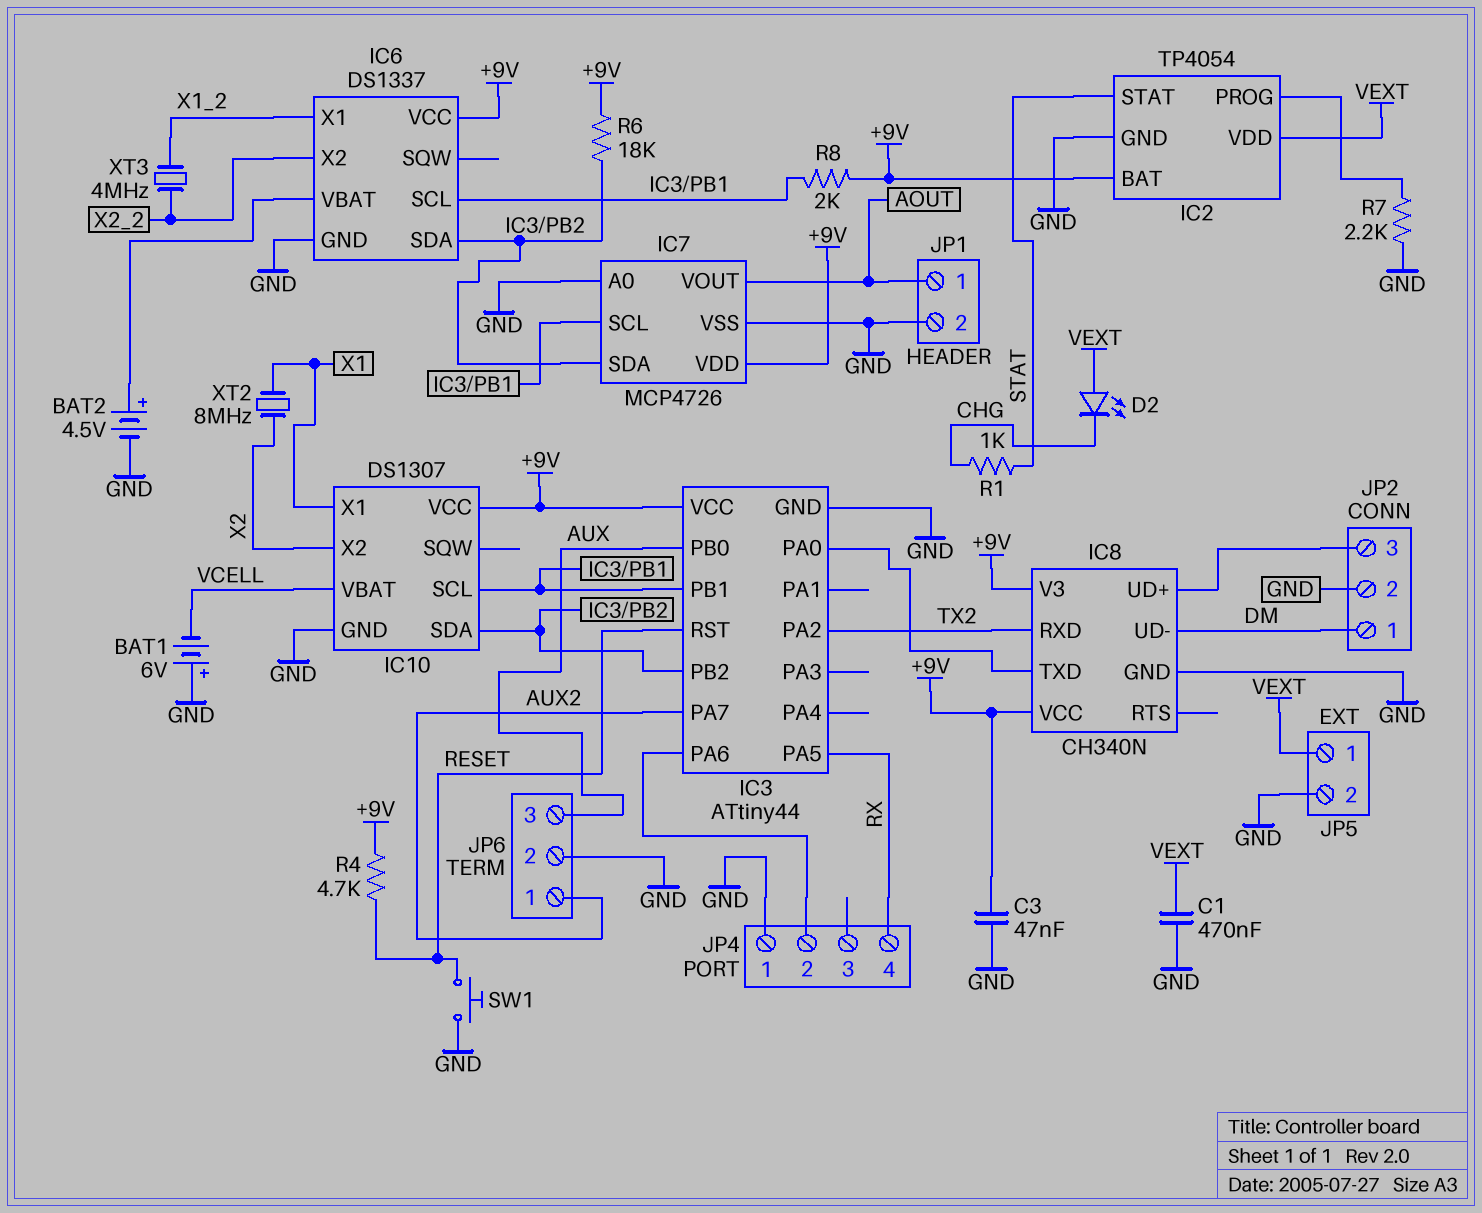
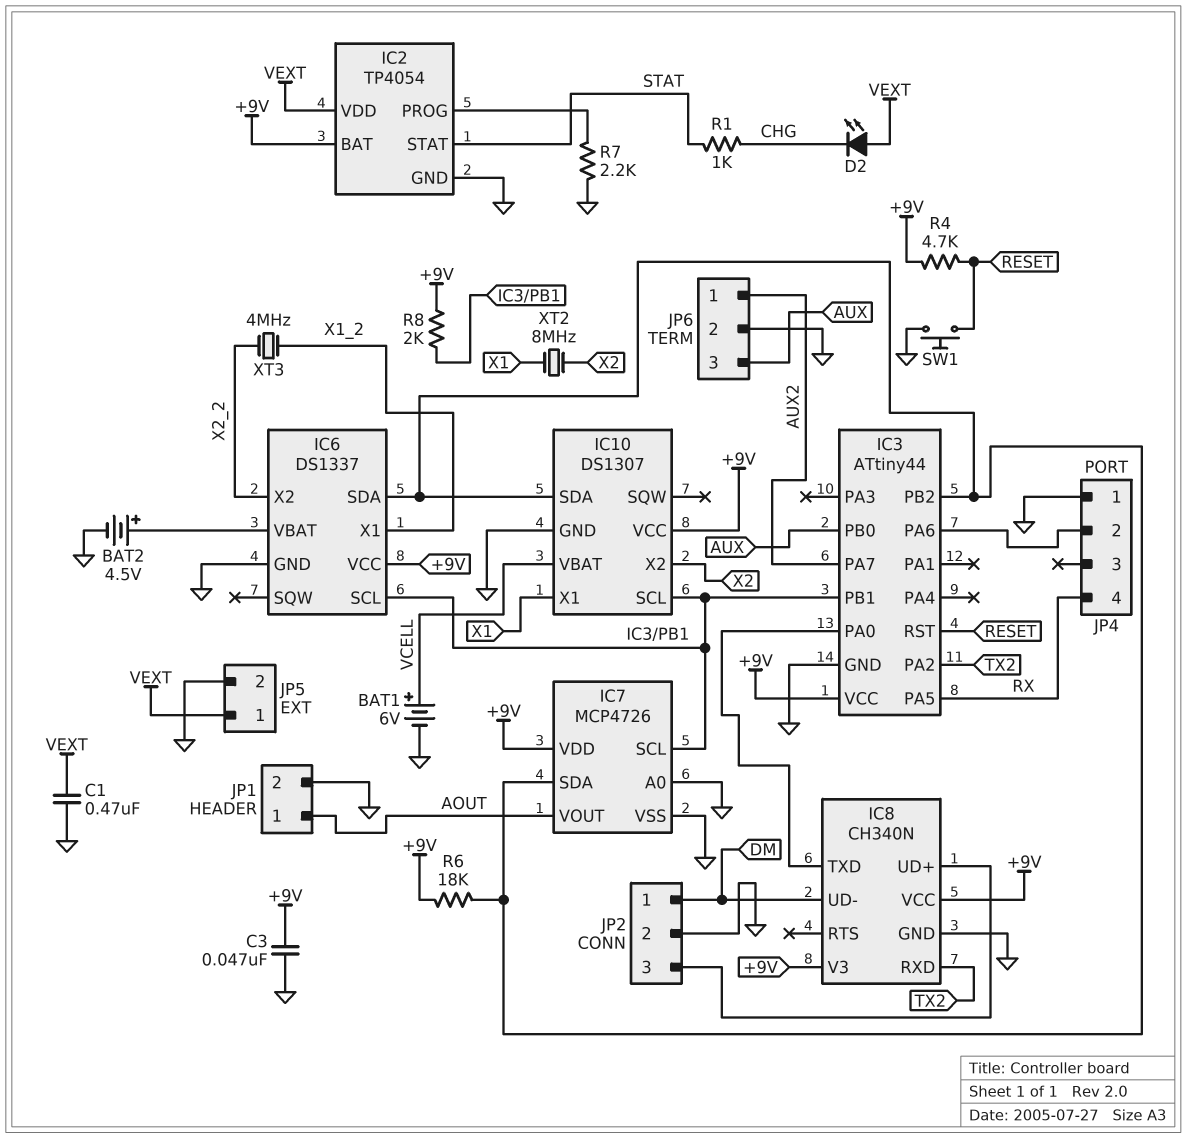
BAT1: 6V (plus GND, minus VCELL) -> 6V (plus VCELL, minus GND)

